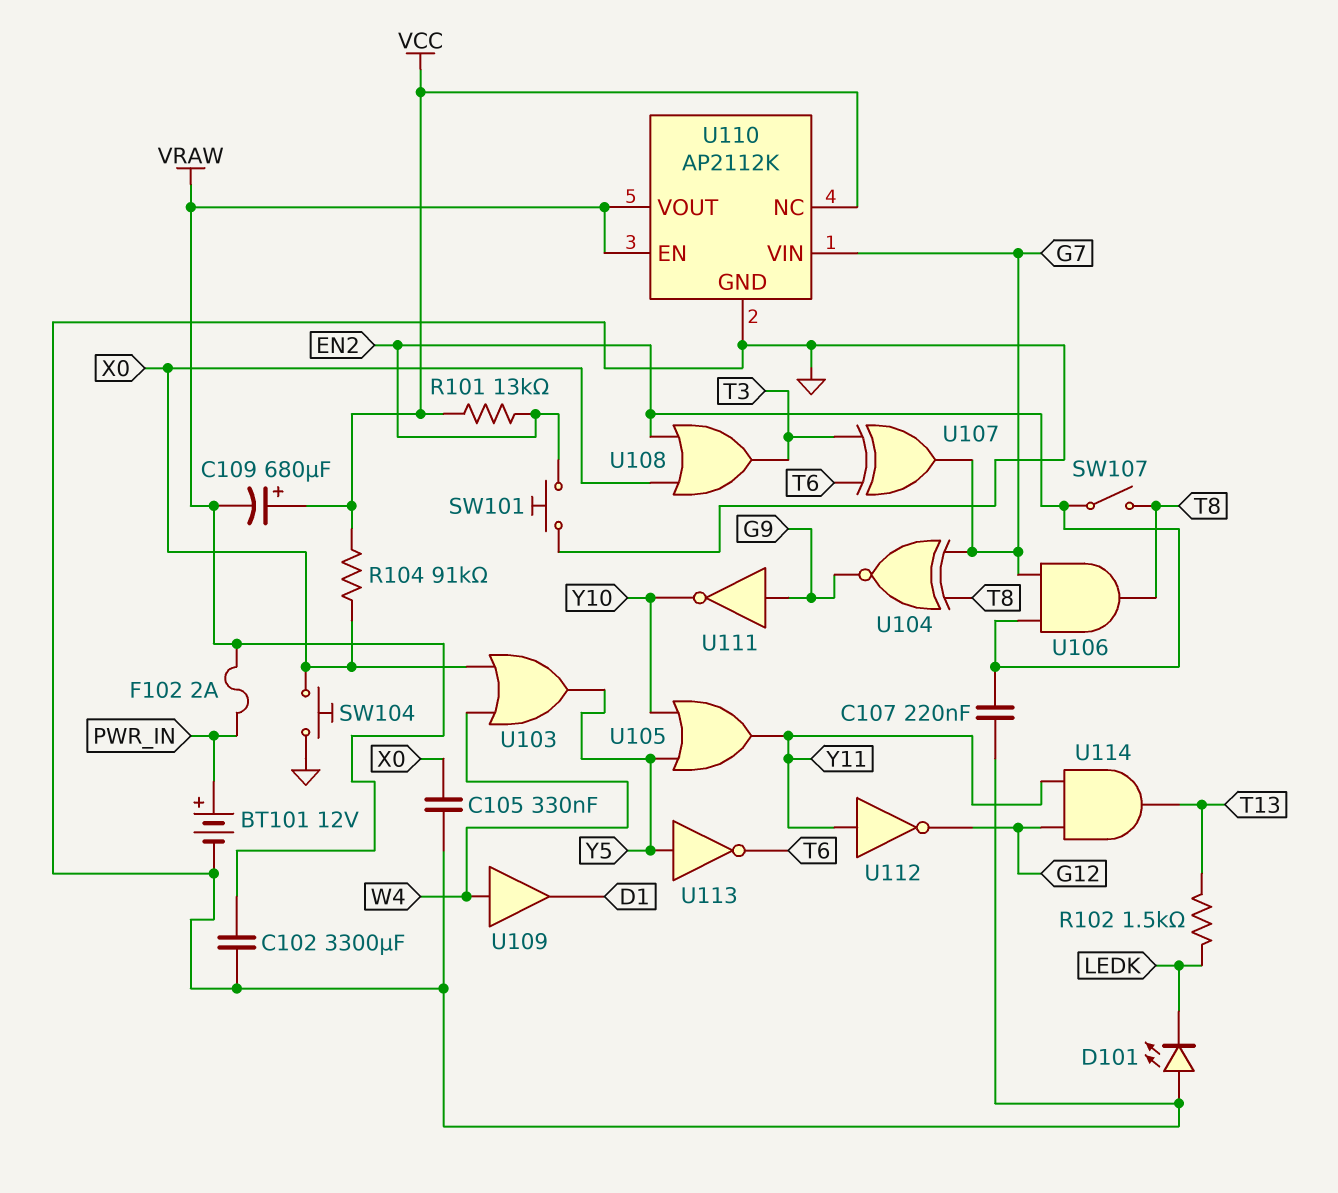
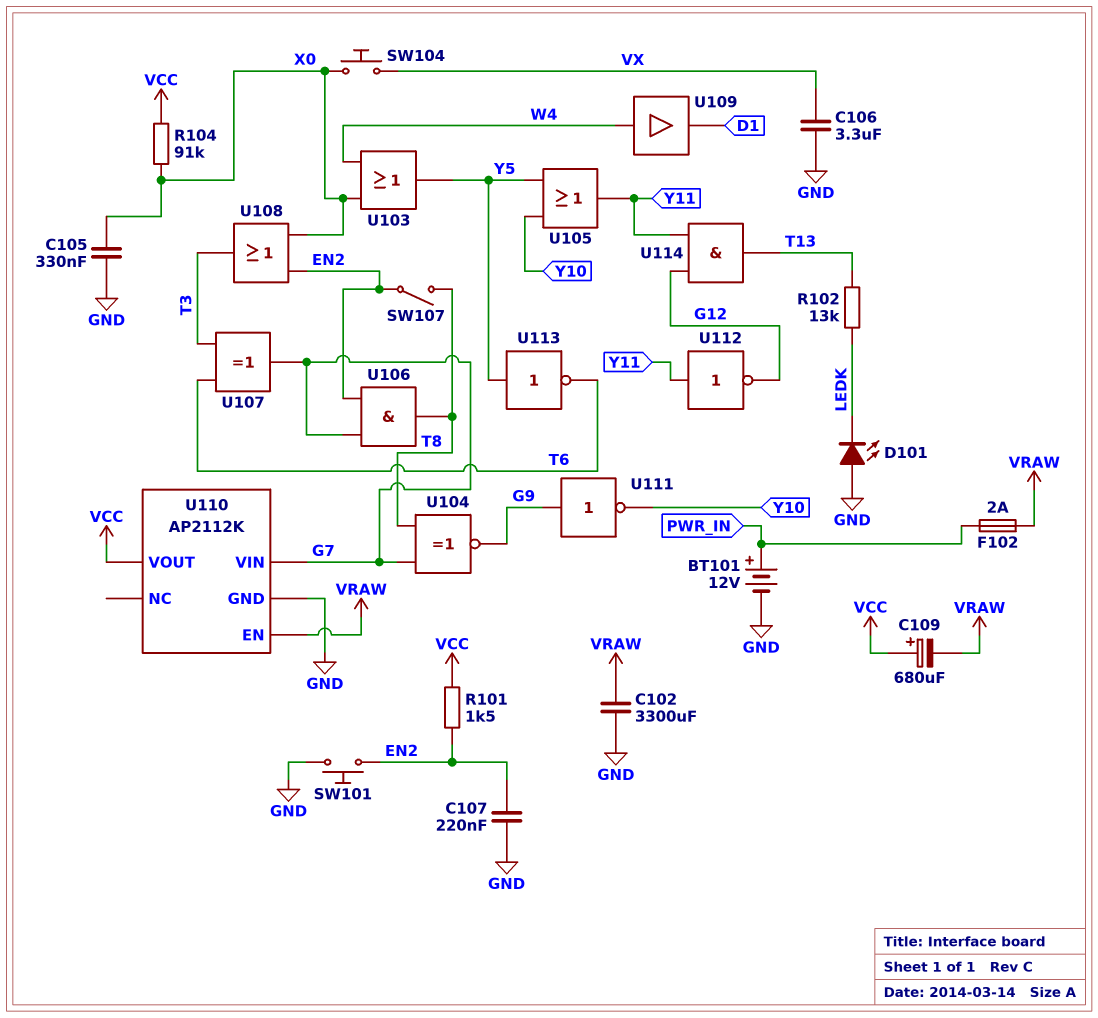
C106: none -> 3.3uF (GND, VX)
R101: 13k (EN2, VCC) -> 1.5k (EN2, VCC)
R102: 1.5k (LEDK, T13) -> 13k (LEDK, T13)
SW104: button (GND, X0) -> button (VX, X0)
U110 pin NC: VCC -> none
U110 pin VOUT: VRAW -> VCC

